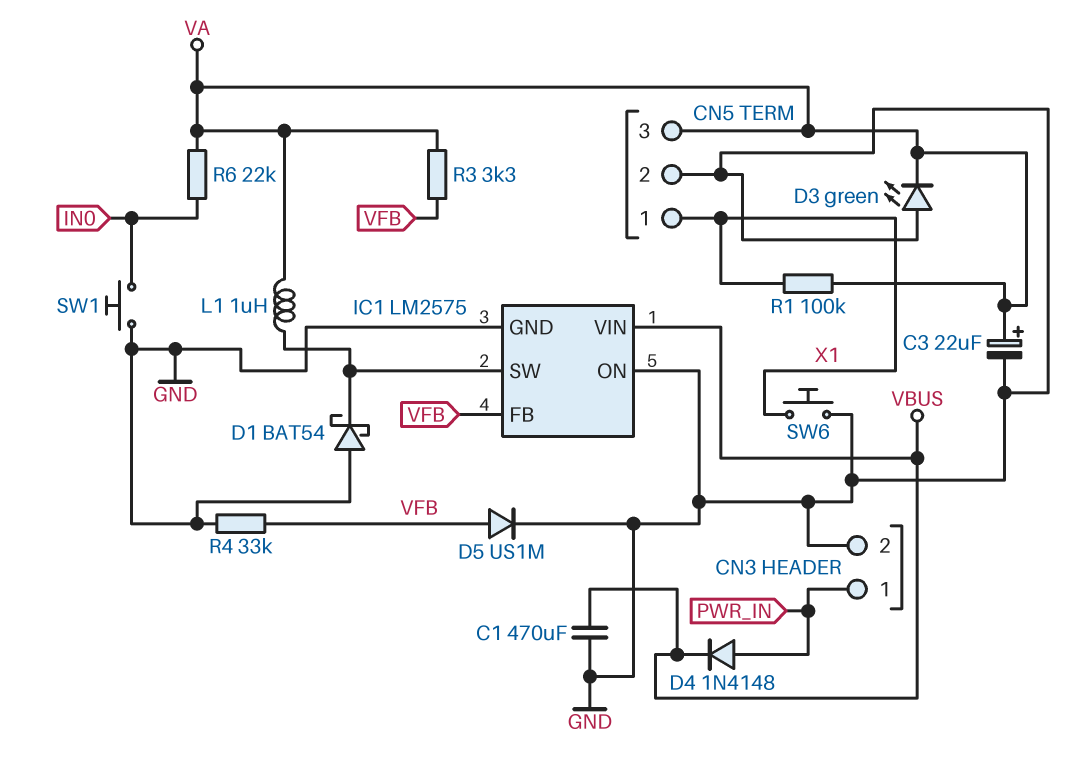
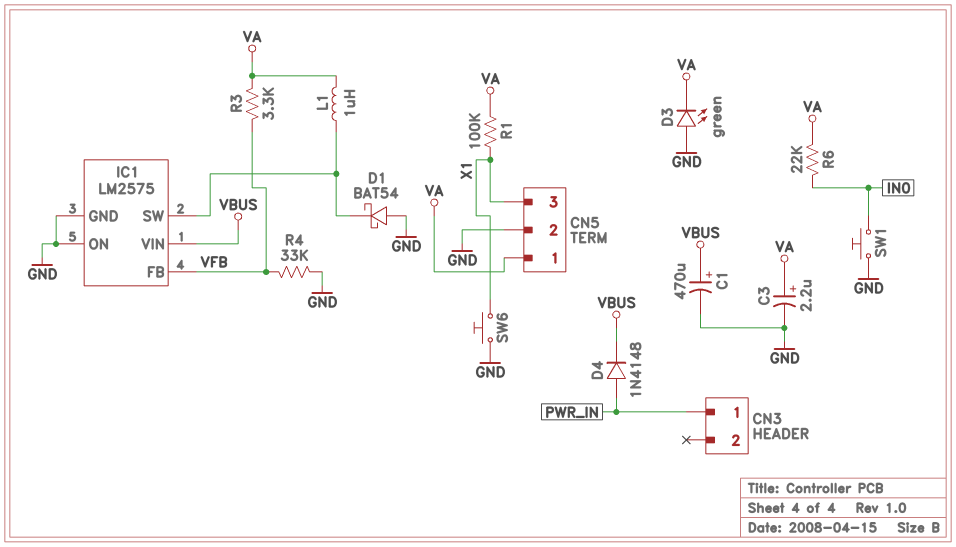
C1: 470uF (GND, VBUS) -> 470uF (plus VBUS, minus GND)
C3: 22uF (plus VA, minus GND) -> 2.2uF (plus VA, minus GND)
CN3 pin 2: GND -> none
CN5 pin 1: X1 -> VA
CN5 pin 3: VA -> X1
D5: diode US1M (A VFB, K GND) -> none

